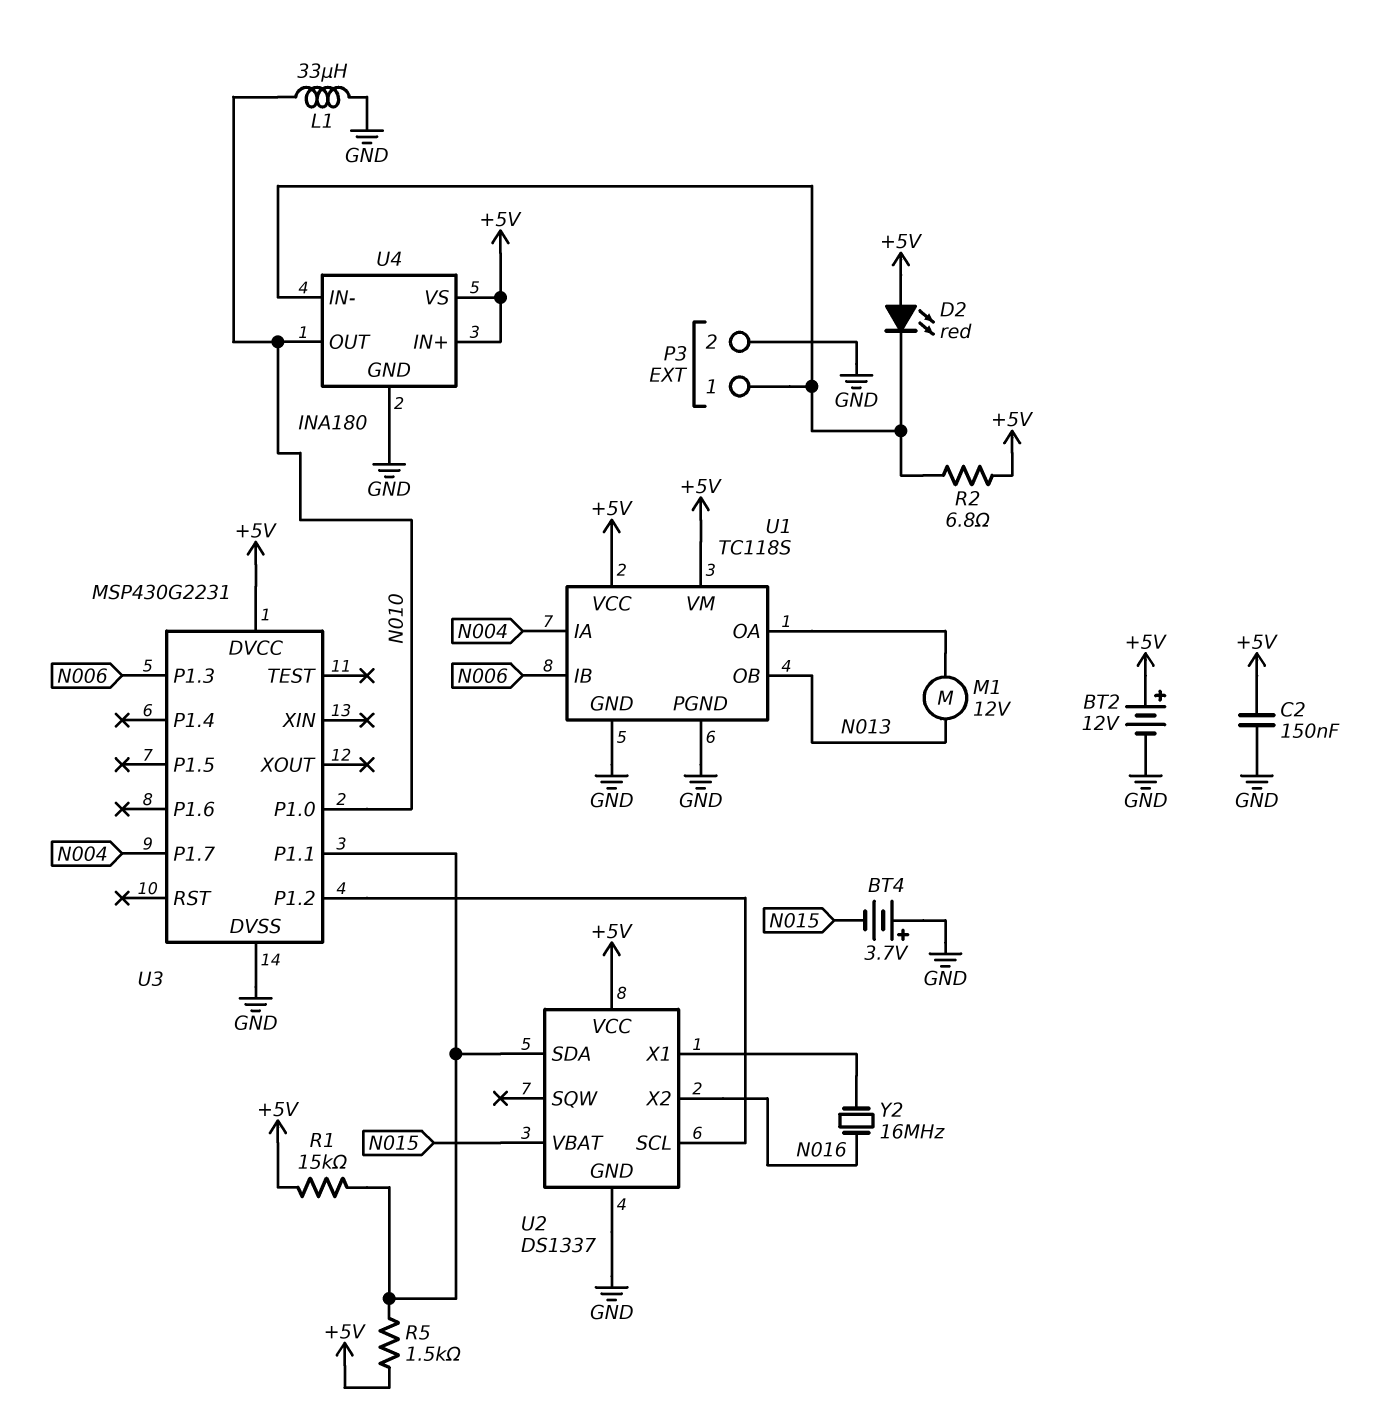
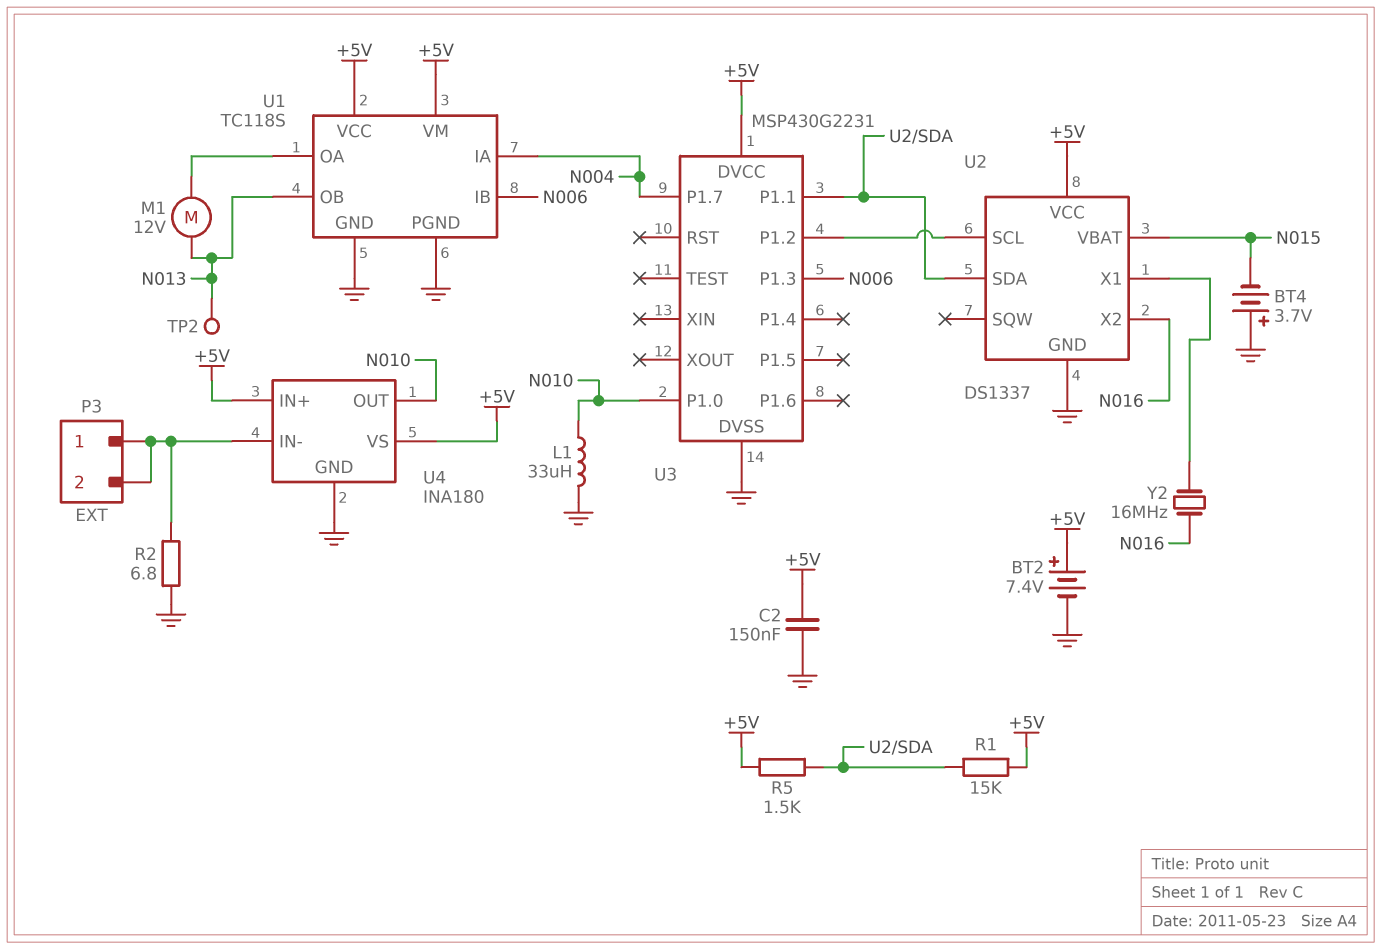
BT2: 12V (plus +5V, minus GND) -> 7.4V (plus +5V, minus GND)
D2: LED red (A +5V, K P3/1) -> none
P3 pin 2: GND -> P3/1
R2: 6.8 (+5V, P3/1) -> 6.8 (GND, P3/1)
TP2: none -> test point (N013)

